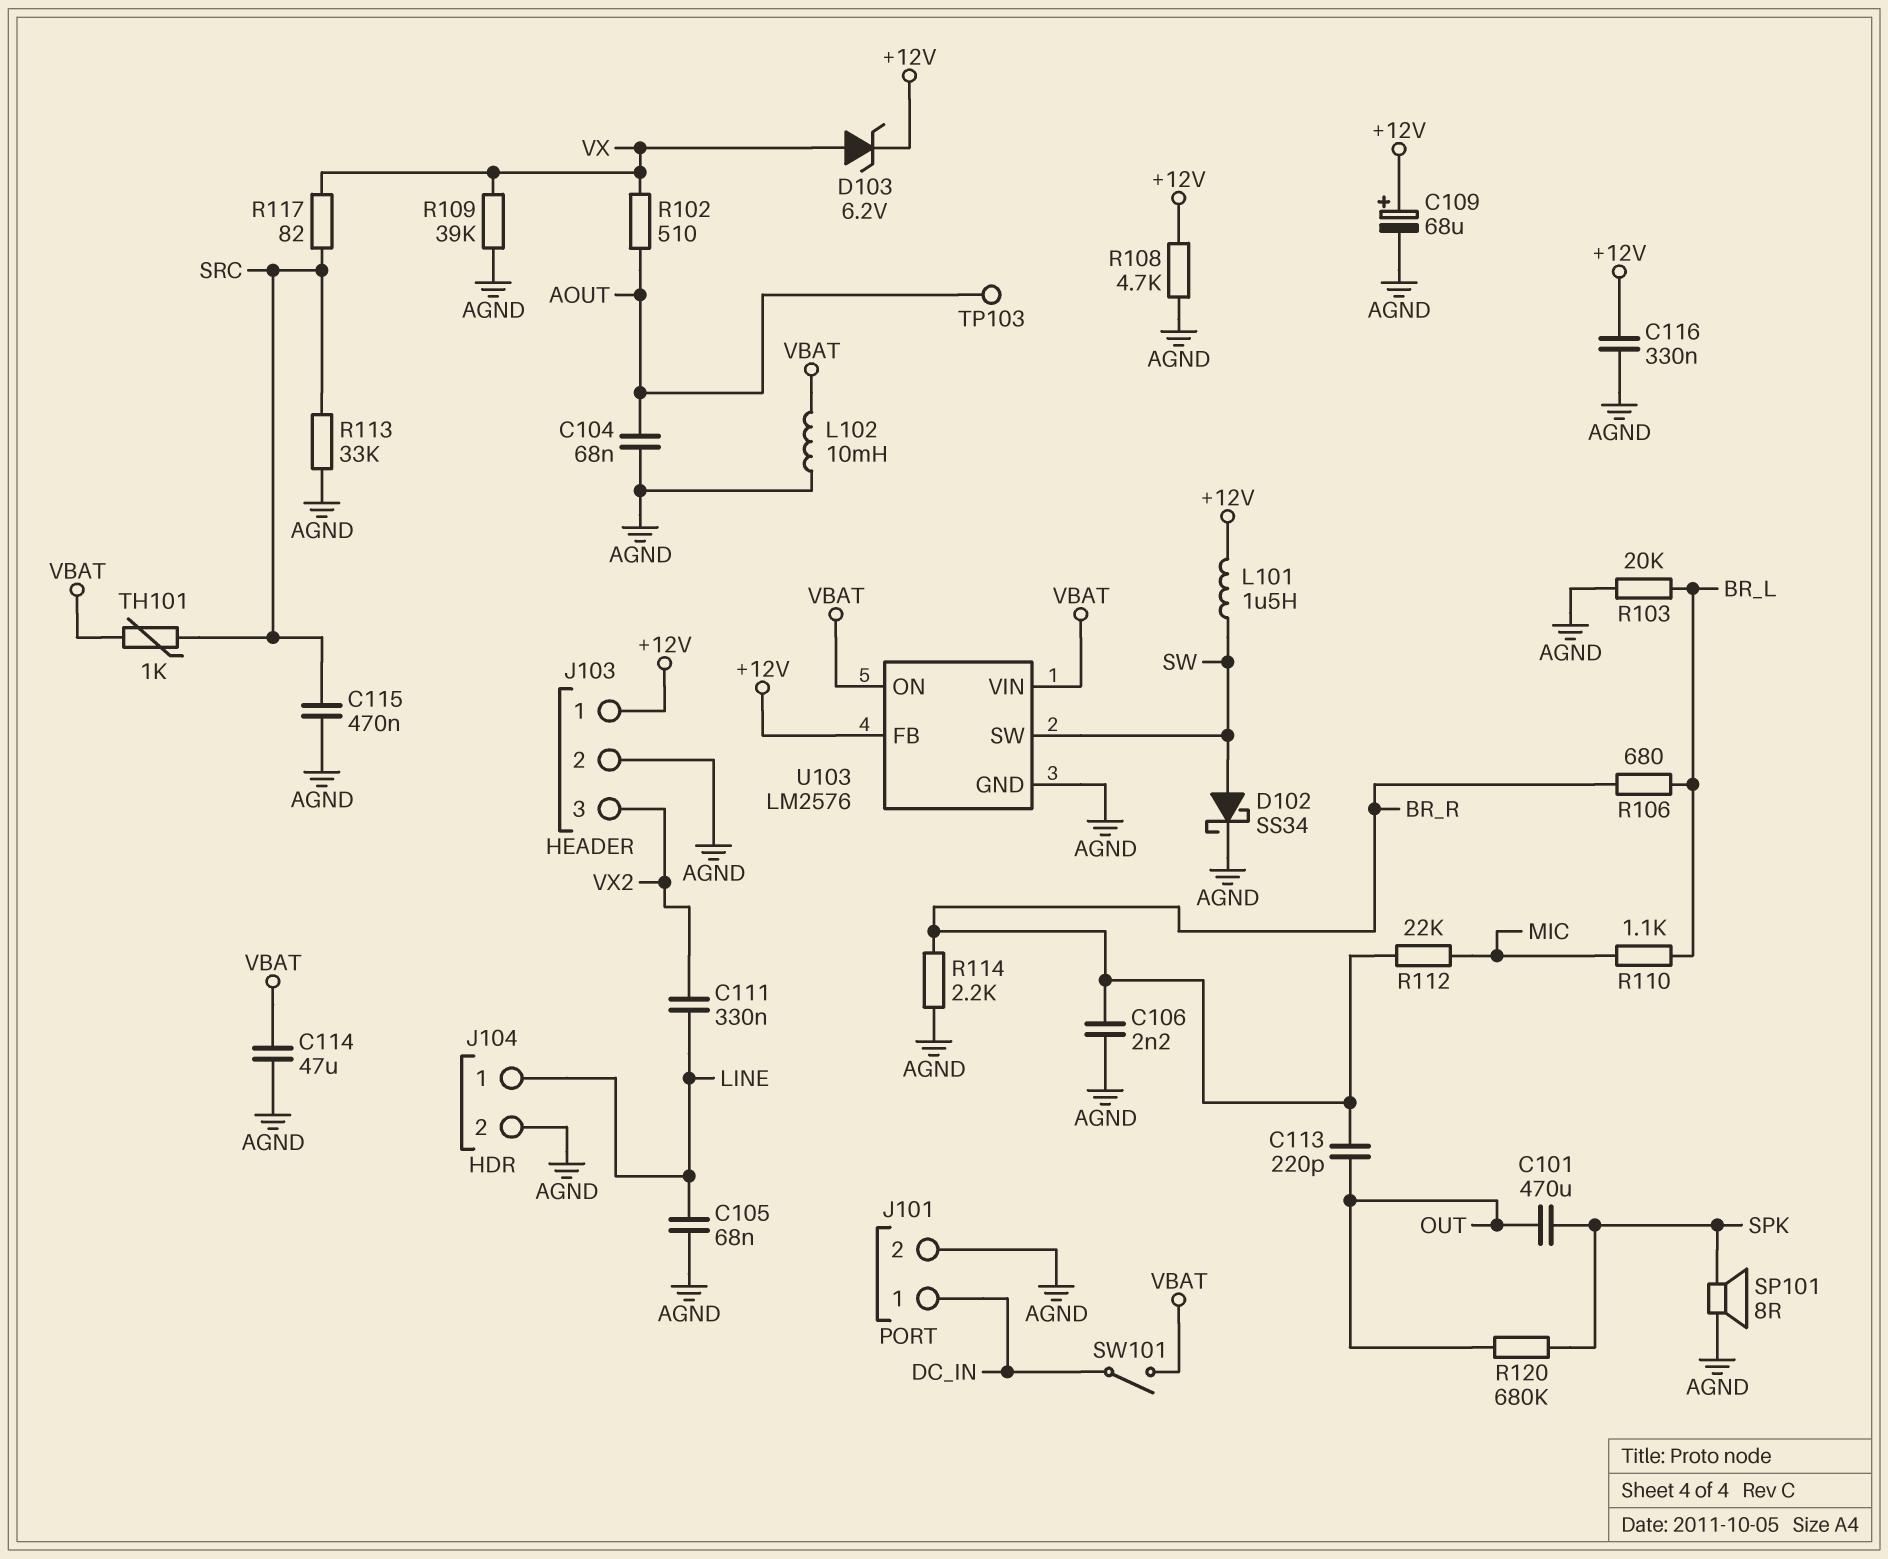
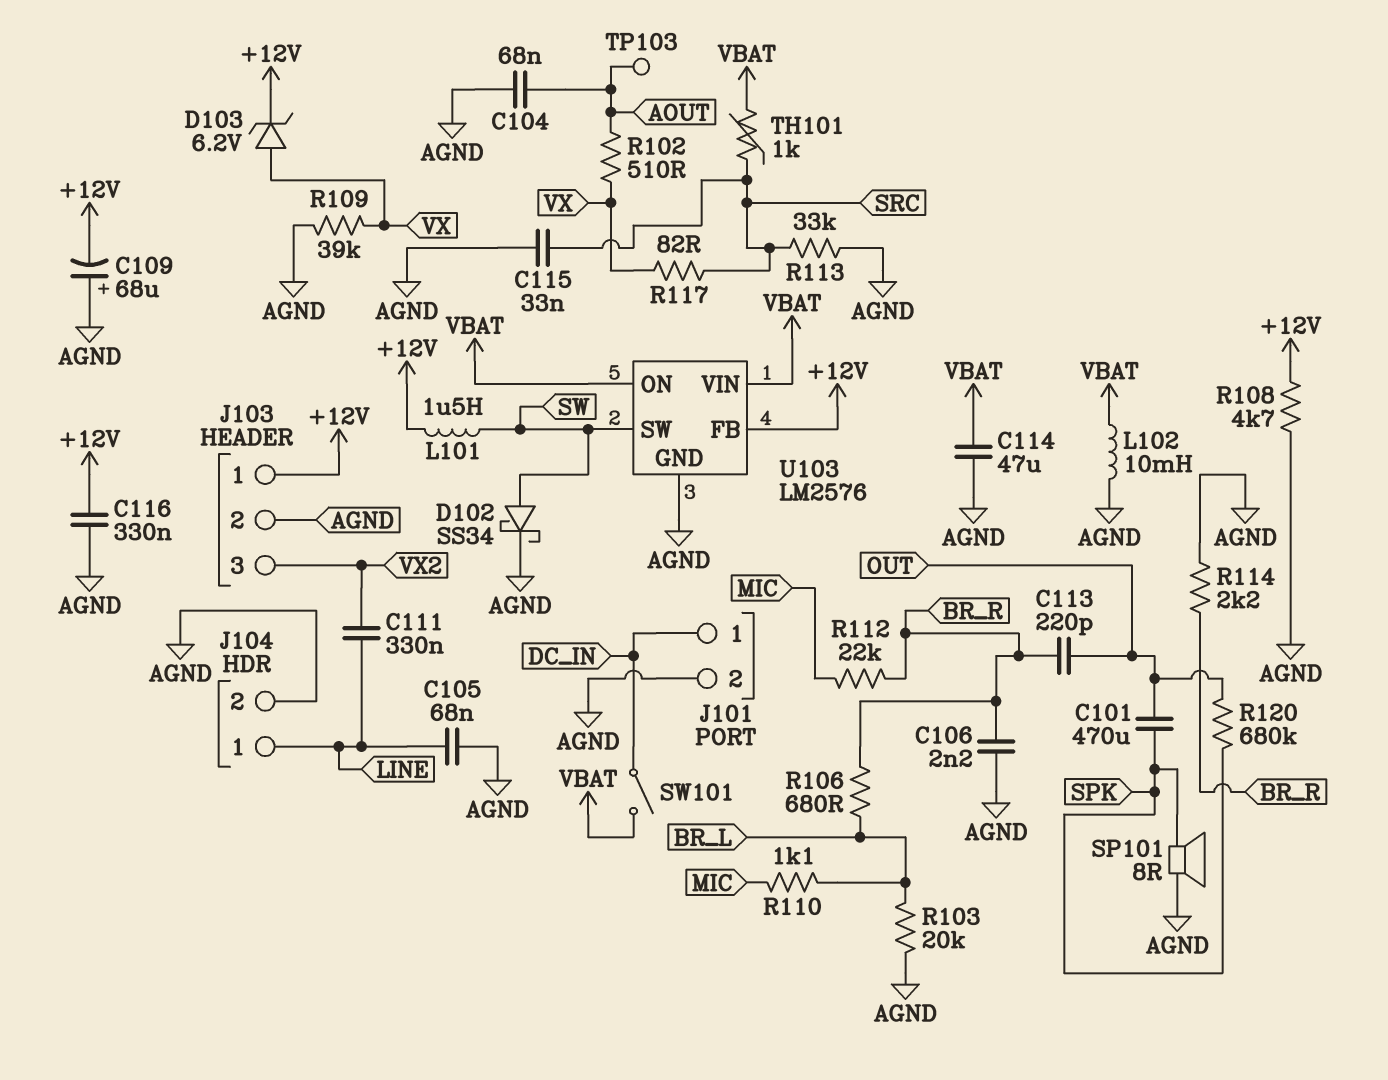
C109: 68uF (plus +12V, minus AGND) -> 68uF (plus AGND, minus +12V)
C115: 470nF (AGND, SRC) -> 33nF (AGND, SRC)

